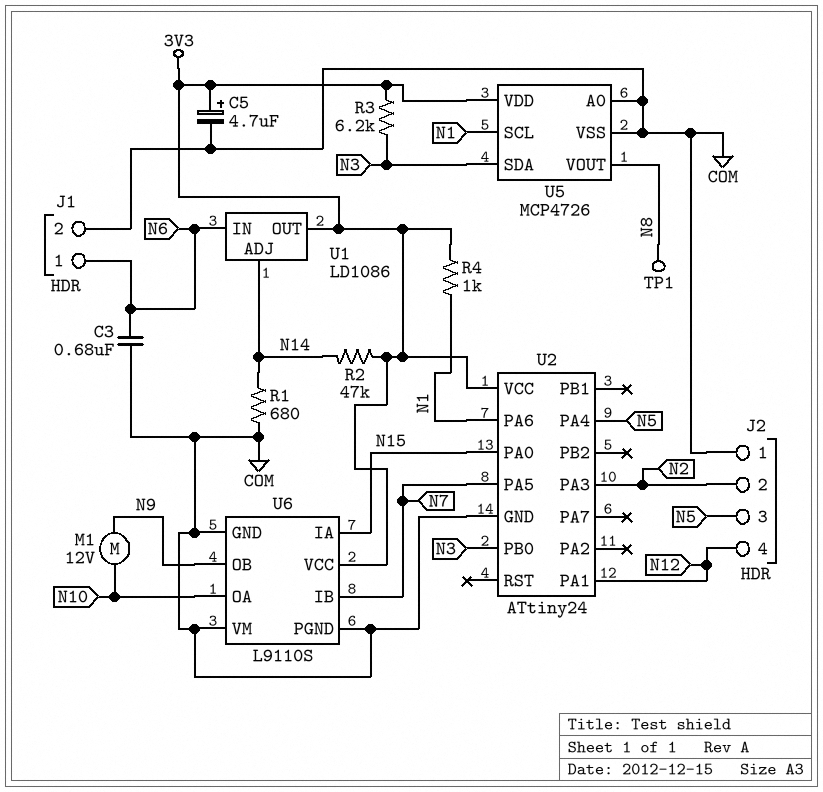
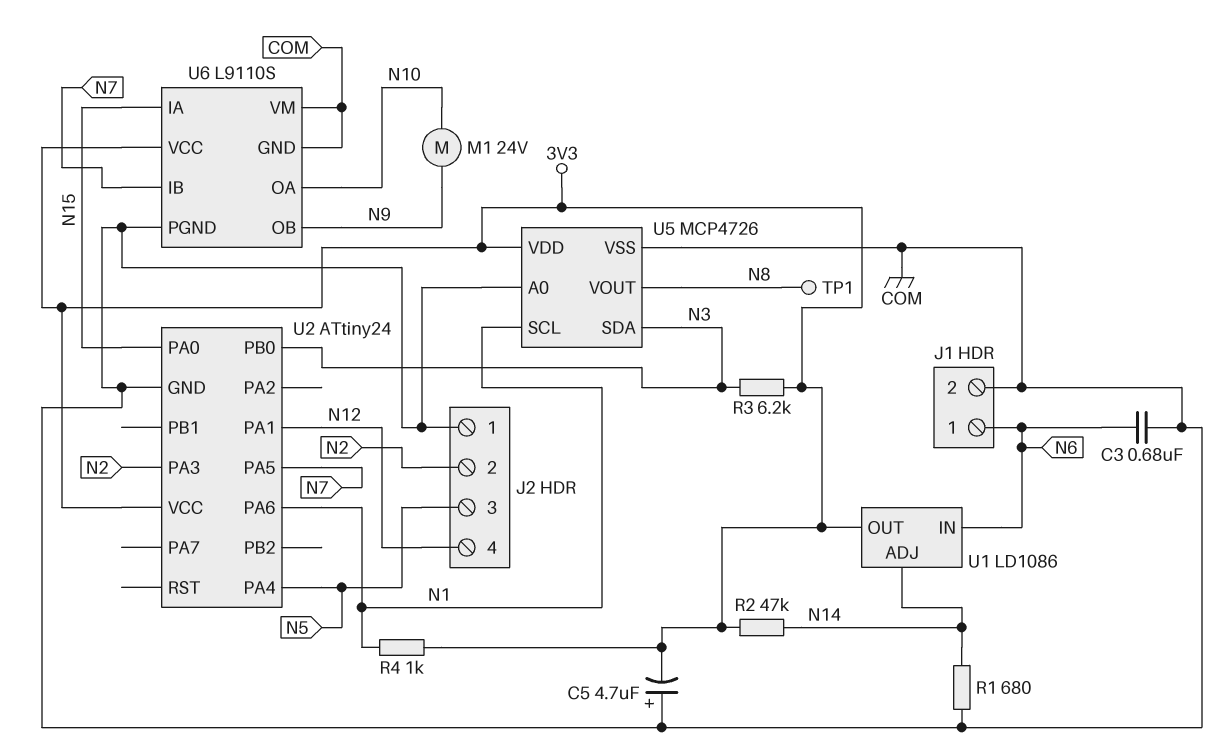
C5: 4.7uF (plus 3V3, minus COM) -> 4.7uF (plus COM, minus 3V3)
M1: motor 12V (N9, N10) -> motor 24V (N9, N10)

